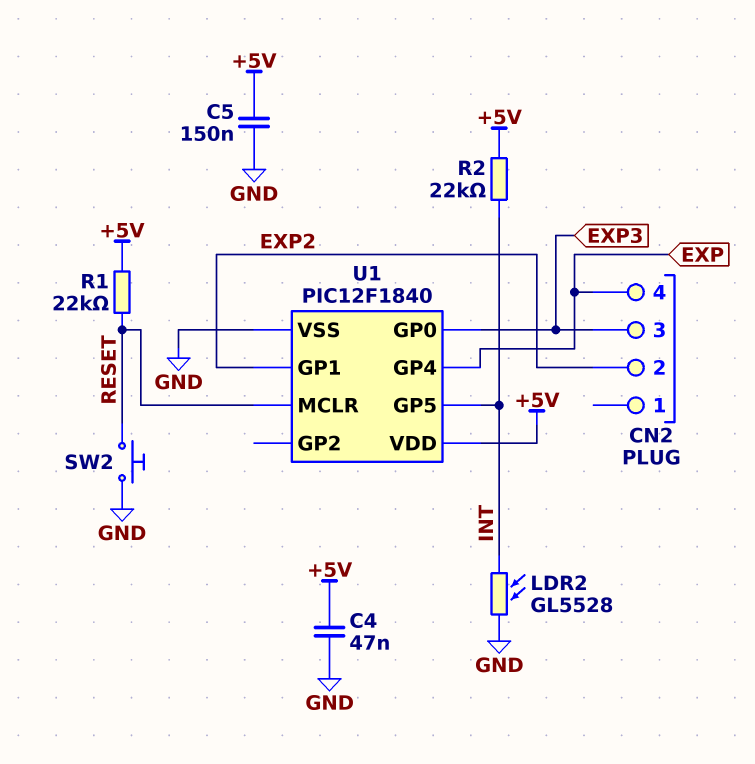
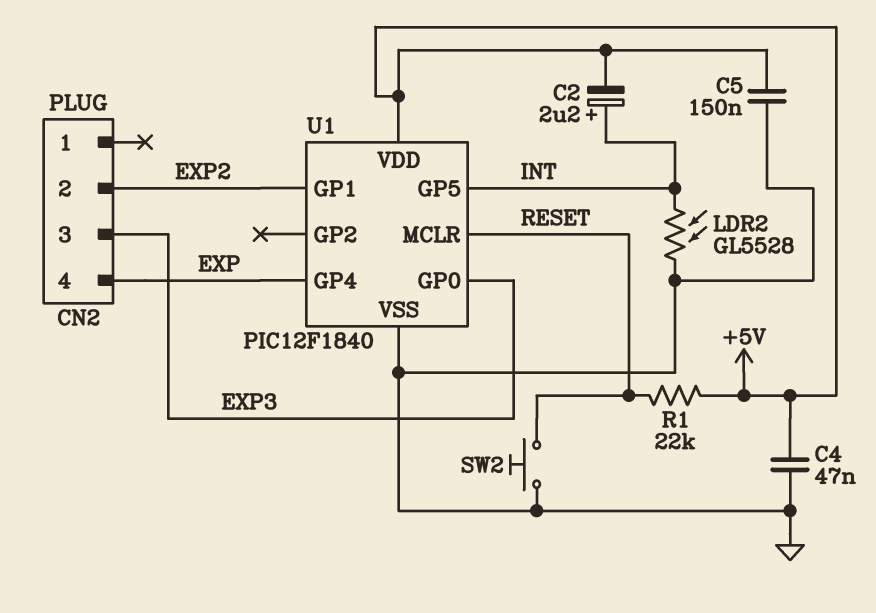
C2: none -> 2.2uF (plus INT, minus +5V)
R2: 22k (+5V, INT) -> none

